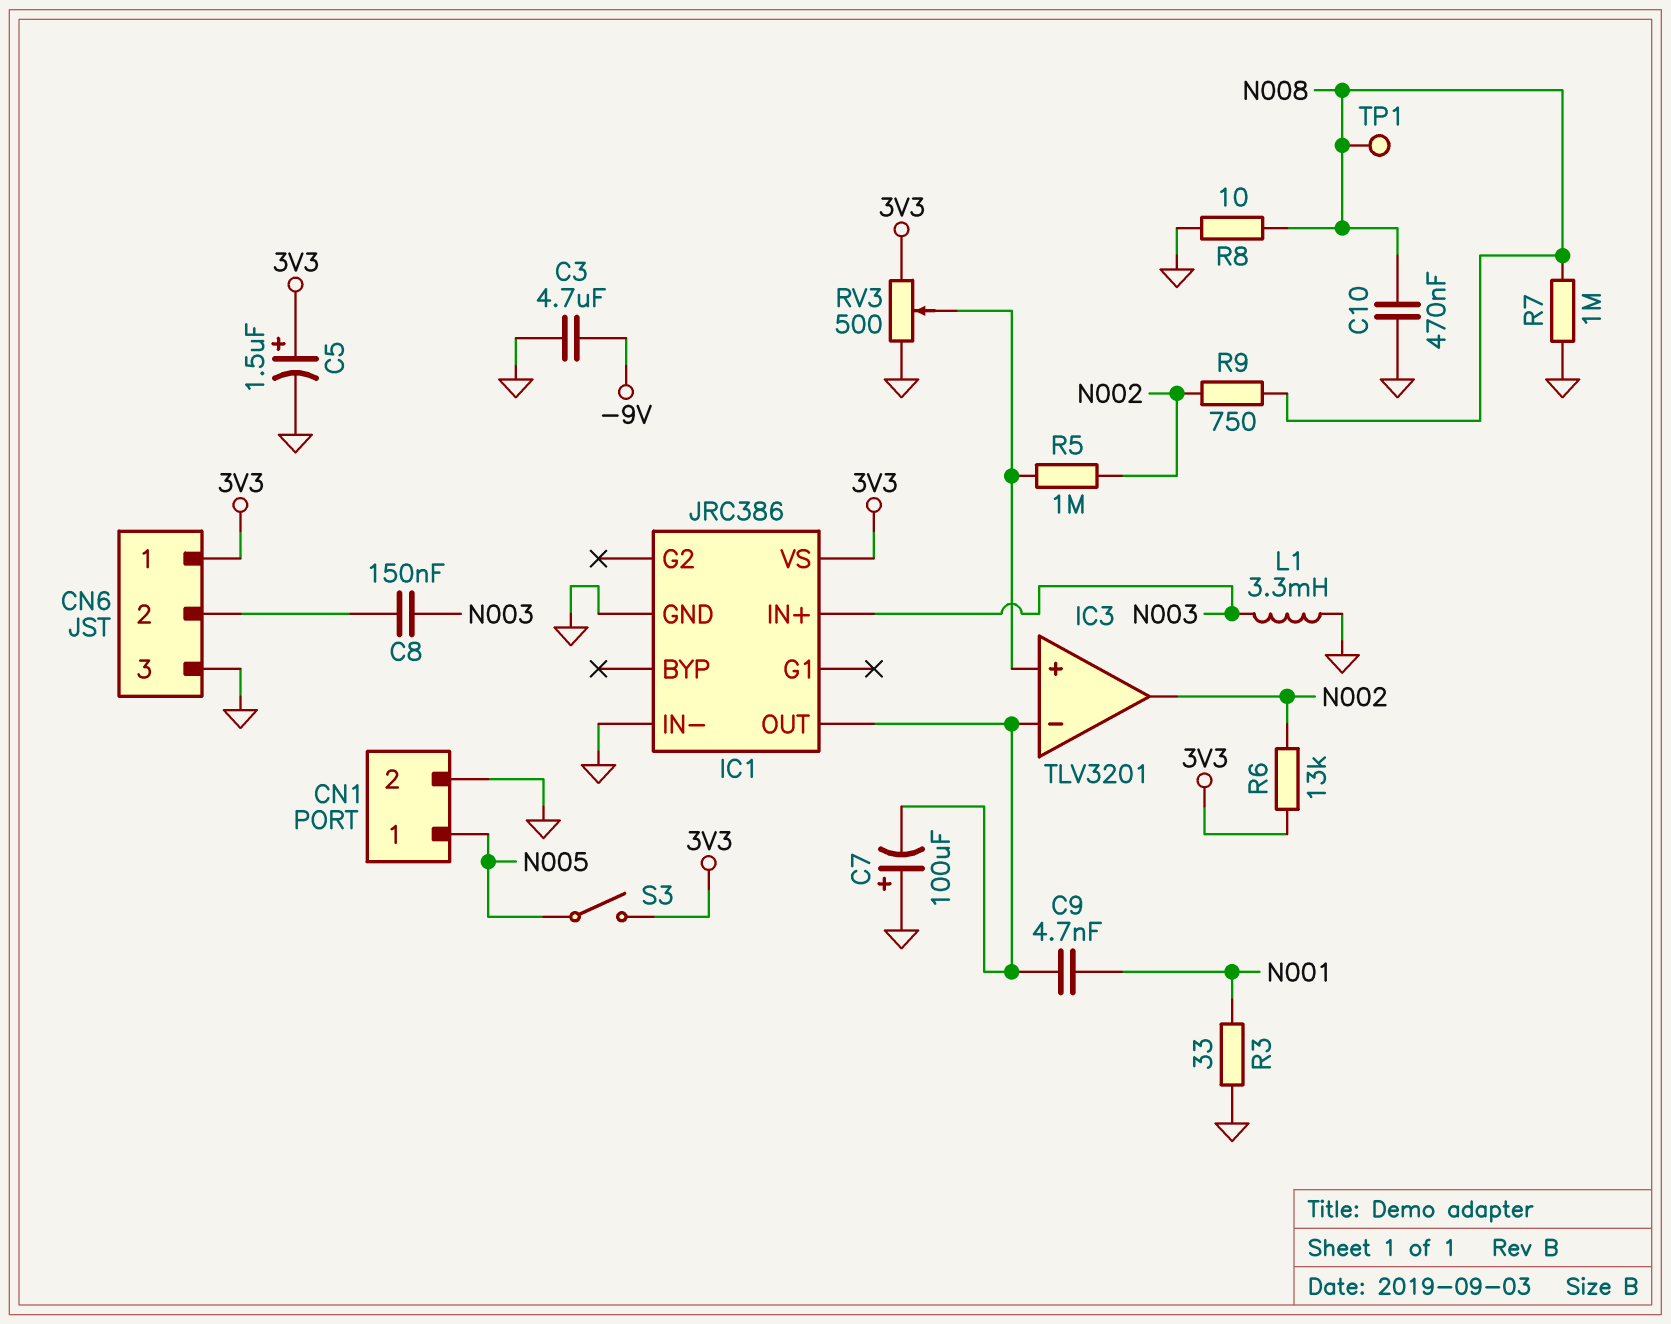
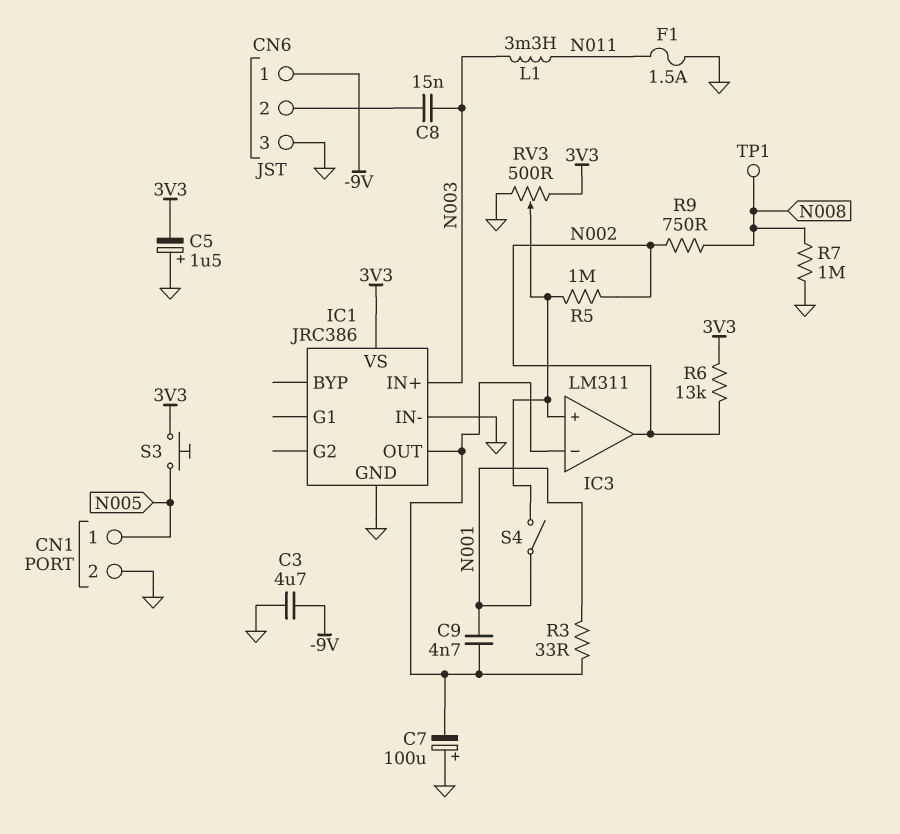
C5: 1.5uF (plus 3V3, minus GND) -> 1.5uF (plus GND, minus 3V3)
C8: 150nF (CN6/2, N003) -> 15nF (CN6/2, N003)
C10: 470nF (GND, N008) -> none
CN6 pin 1: 3V3 -> -9V
F1: none -> 1.5A (GND, N011)
IC3: TLV3201 -> LM311
L1: 3.3mH (GND, N003) -> 3.3mH (N003, N011)
R3: 33 (GND, N001) -> 33 (IC1/OUT, N001)
R8: 10 (GND, N008) -> none
S3: switch (3V3, N005) -> button (3V3, N005)
S4: none -> switch (IC3/in+, N001)

